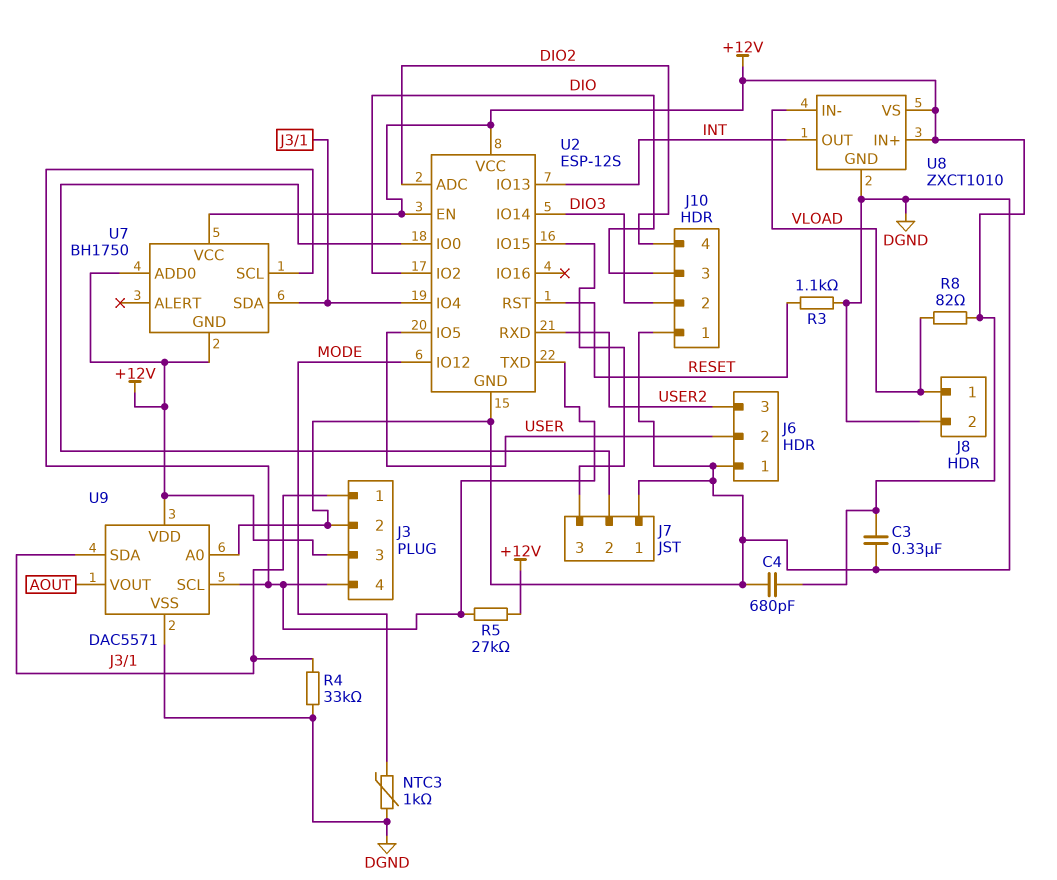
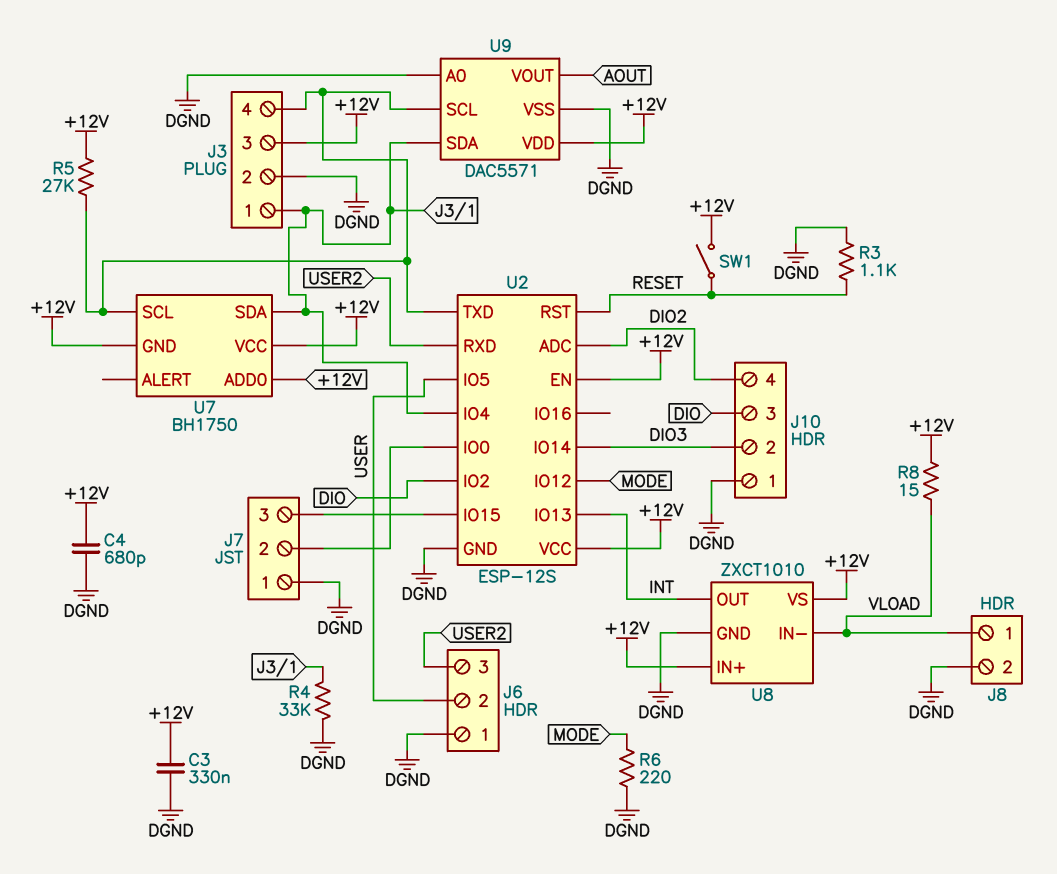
NTC3: 1k (DGND, MODE) -> none
R6: none -> 220 (DGND, MODE)
R8: 82 (+12V, VLOAD) -> 15 (+12V, VLOAD)
SW1: none -> switch (+12V, RESET)

